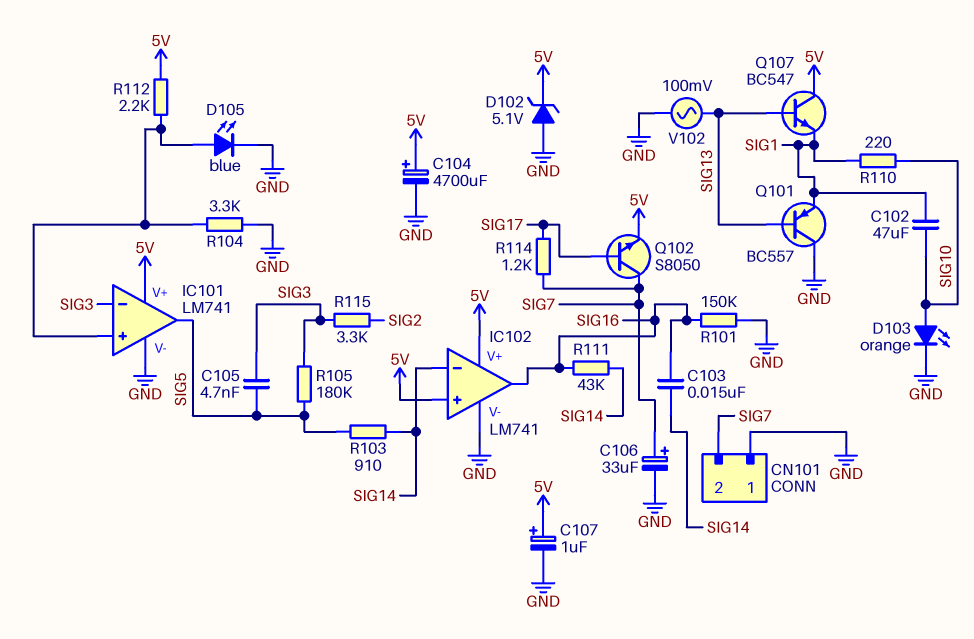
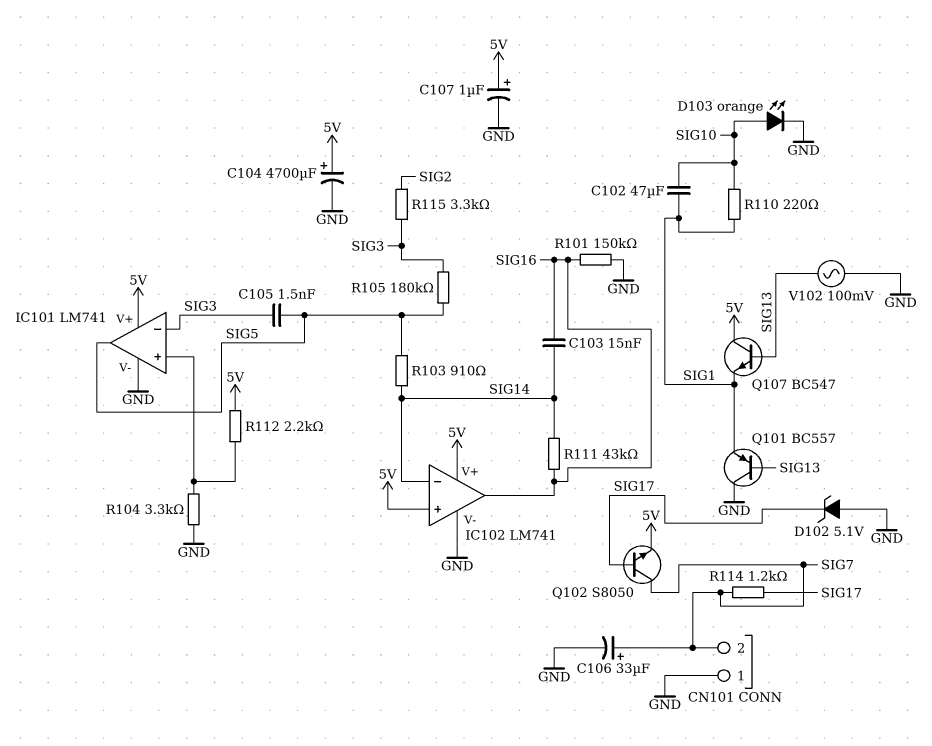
C105: 4.7nF (SIG3, SIG5) -> 1.5nF (SIG3, SIG5)
D102: zener 5.1V (A GND, K 5V) -> zener 5.1V (A GND, K SIG17)
D105: LED blue (A IC101/in+, K GND) -> none

